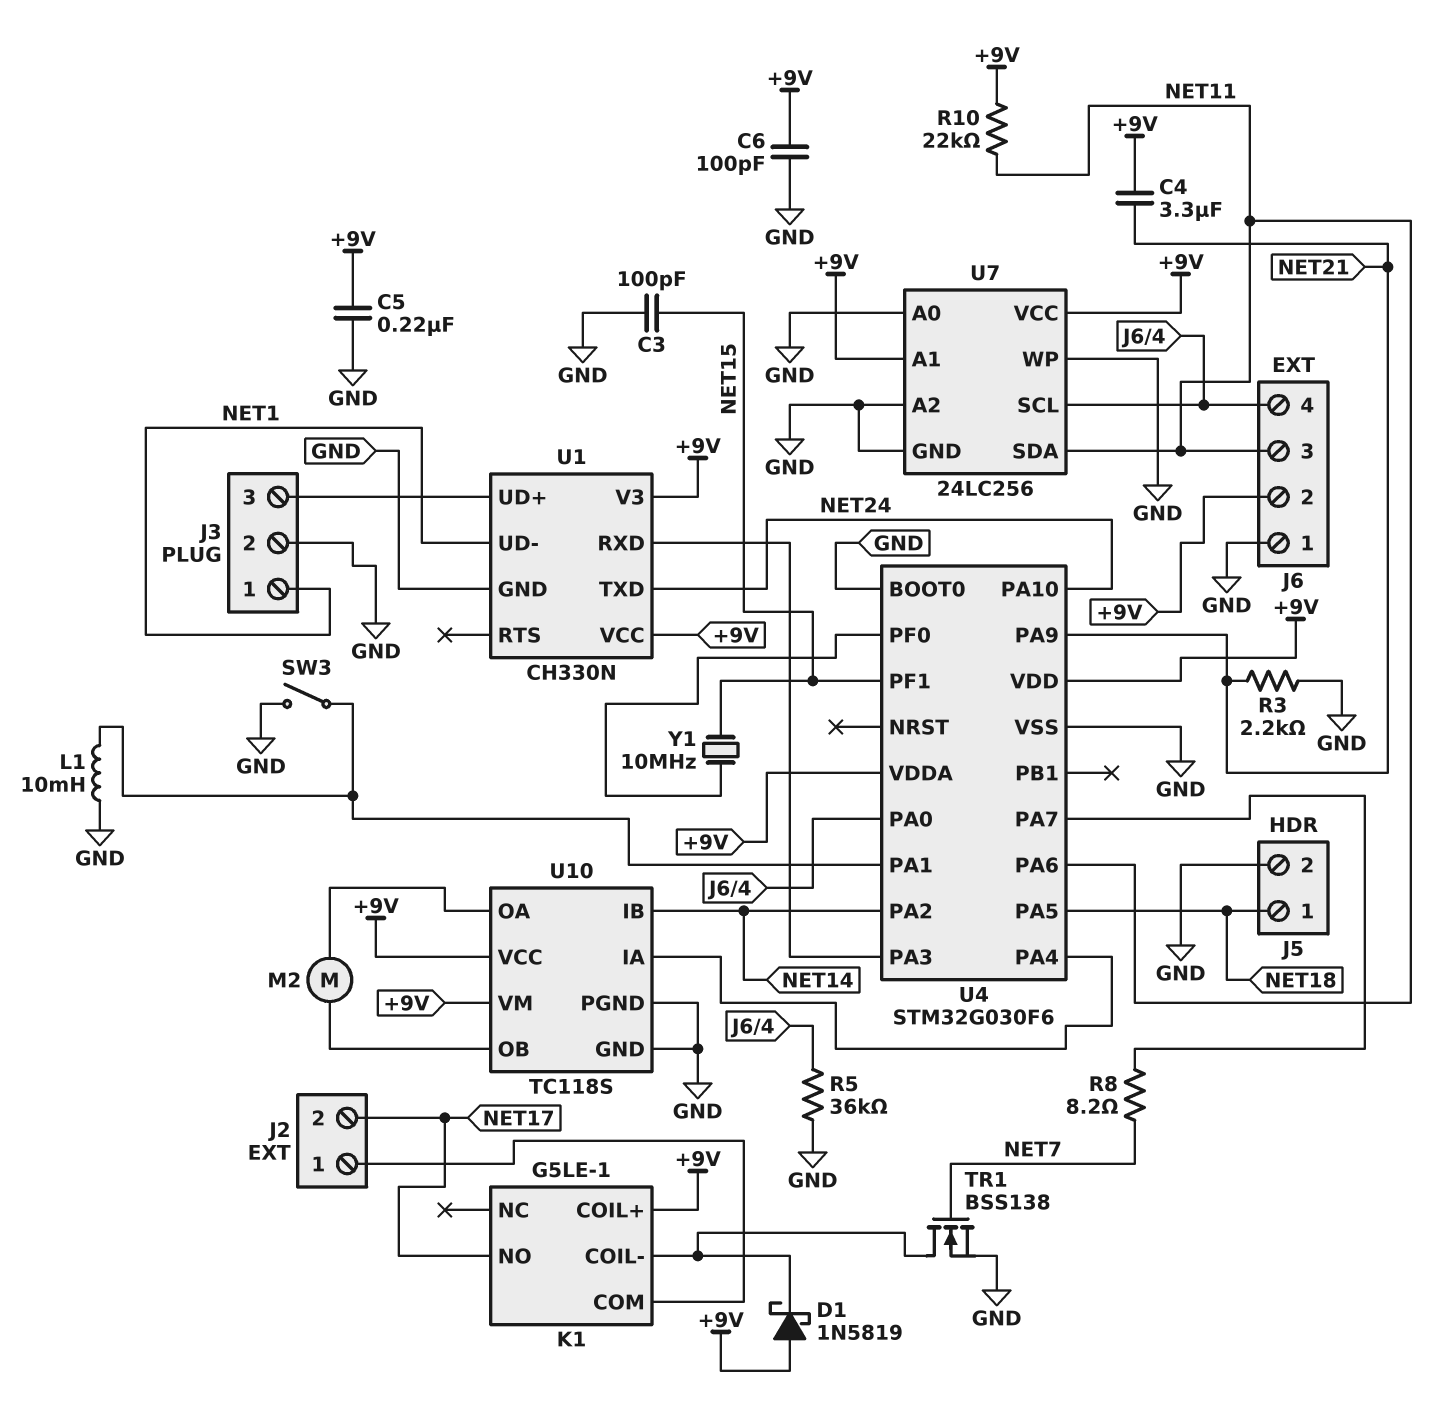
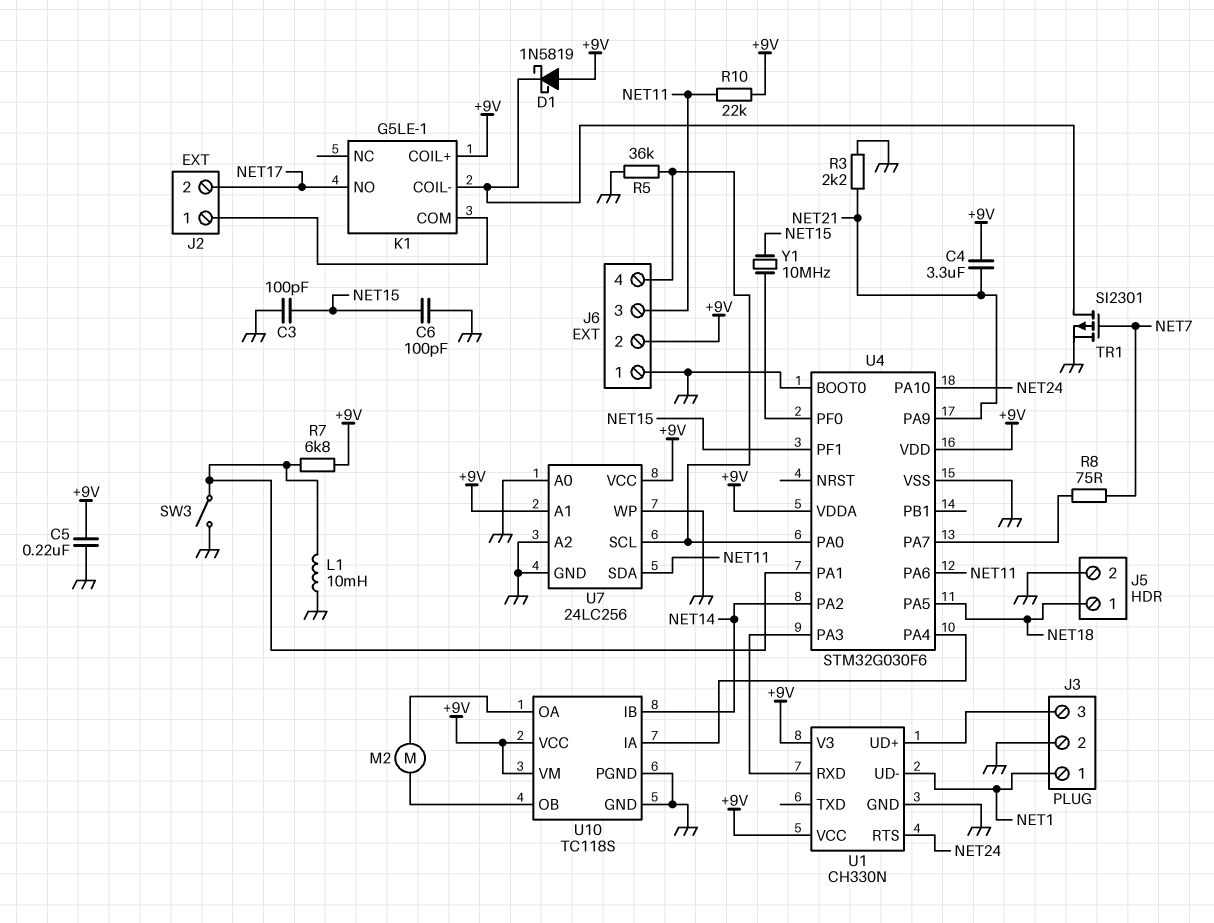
C6: 100pF (+9V, GND) -> 100pF (GND, NET15)
R7: none -> 6.8k (+9V, U4/PA1)
R8: 8.2 (NET7, U4/PA7) -> 75 (NET7, U4/PA7)
TR1: NMOS BSS138 (G NET7, D K1/COIL-, S GND) -> PMOS SI2301 (G NET7, D K1/COIL-, S GND)
U1 pin RTS: none -> NET24
U1 pin TXD: NET24 -> none

